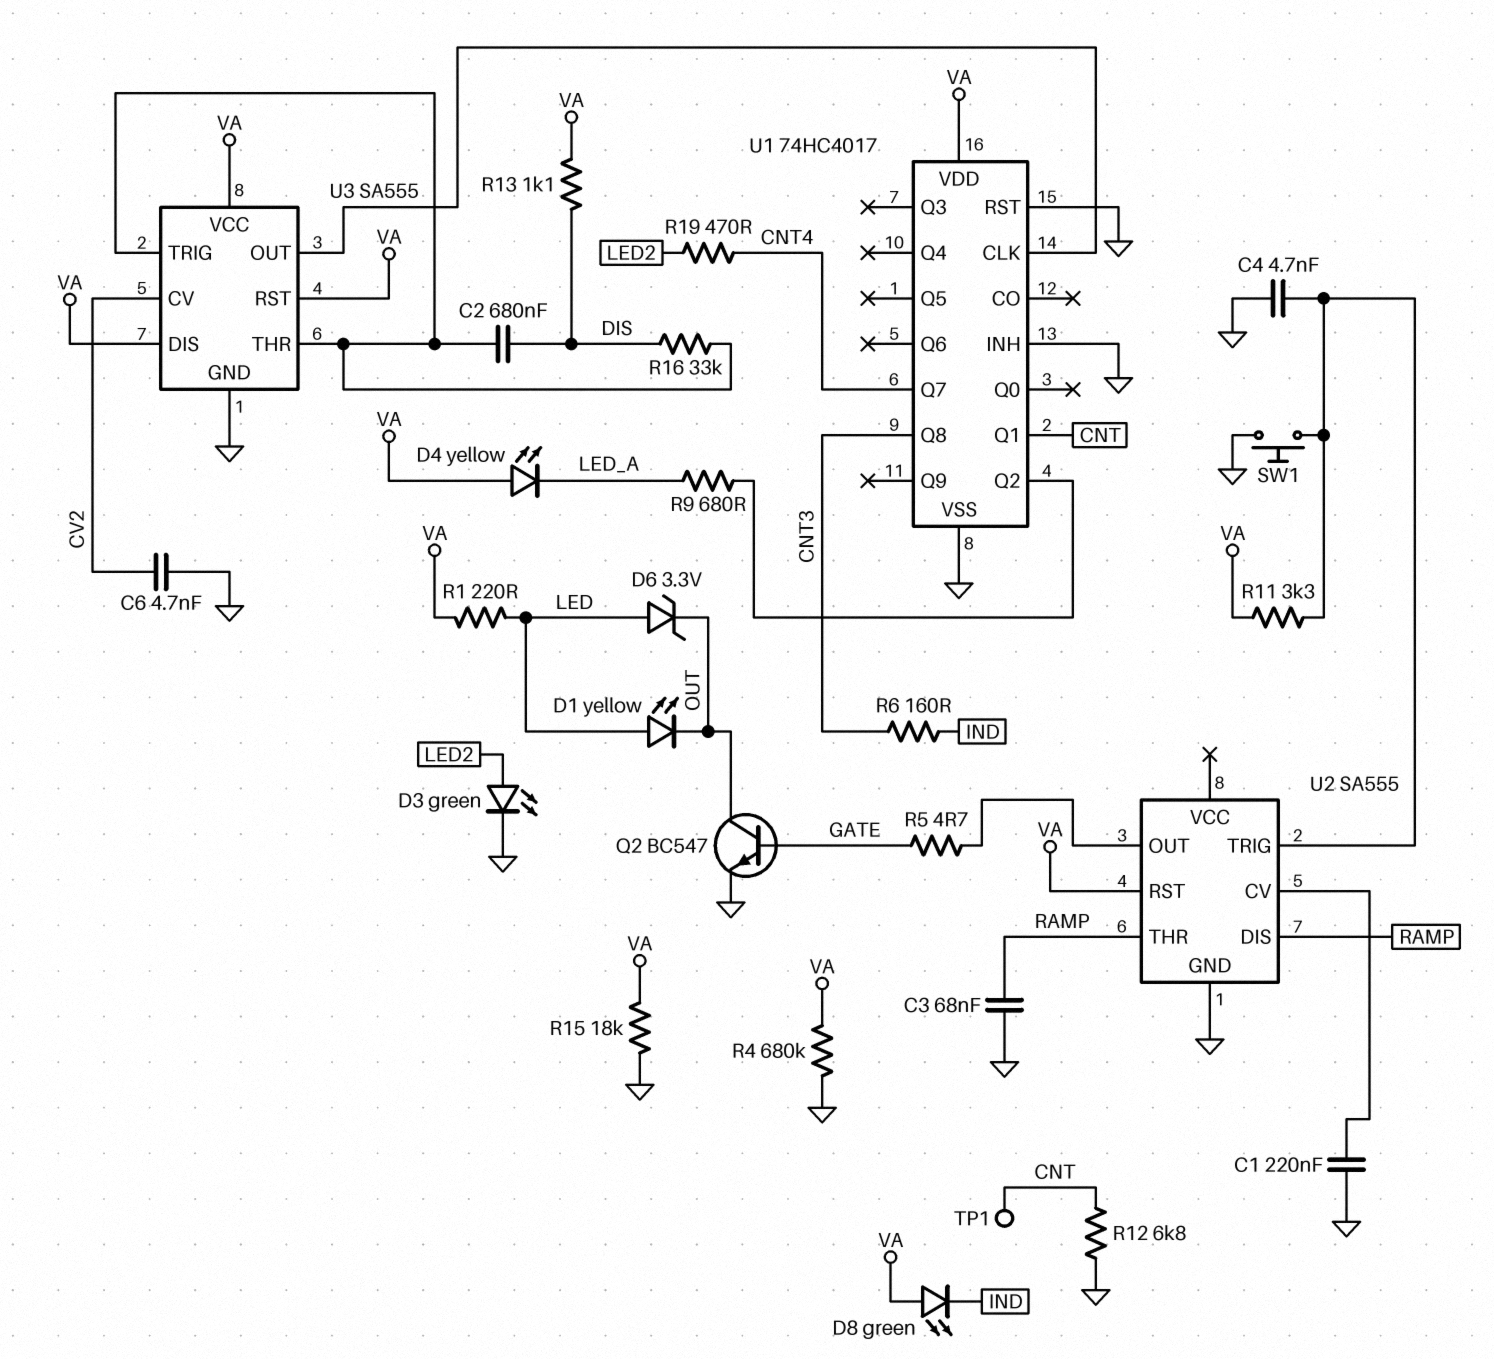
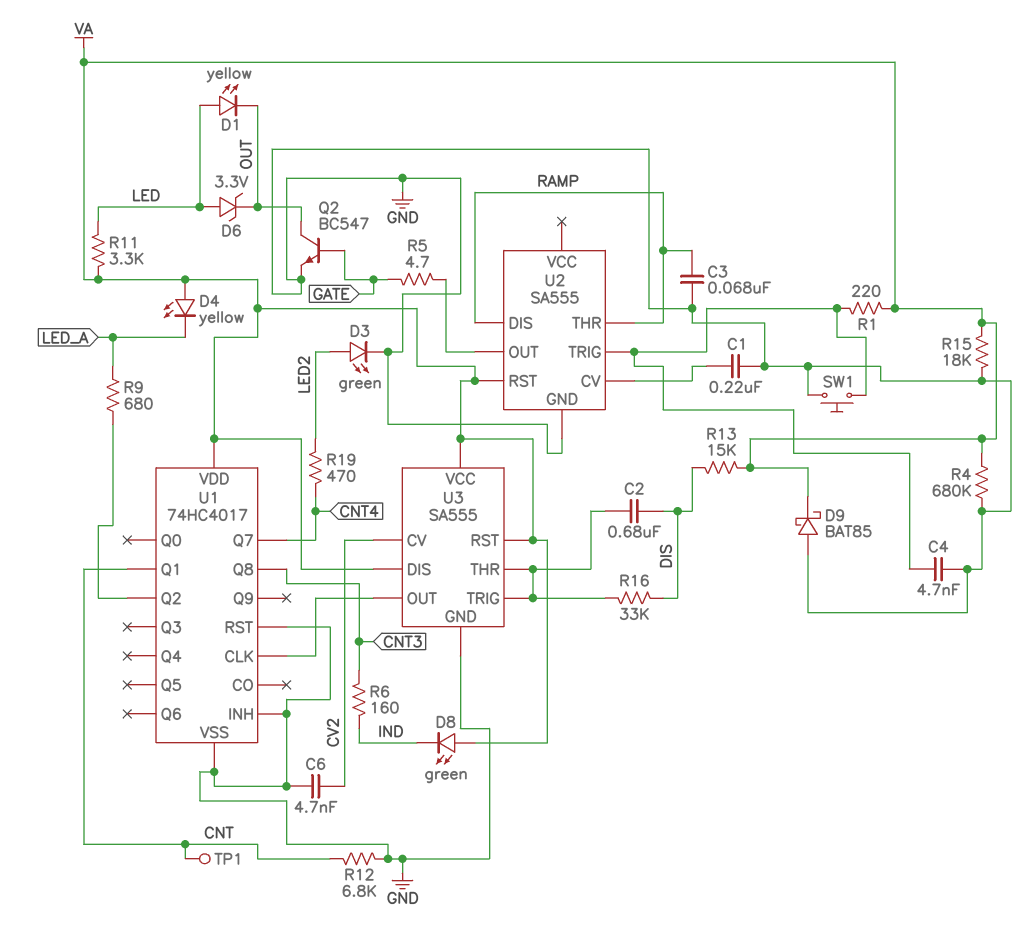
D9: none -> schottky BAT85 (A GND, K VA)
R1: 220 (LED, VA) -> 220 (U2/TRIG, VA)
R11: 3.3k (U2/TRIG, VA) -> 3.3k (LED, VA)
R13: 1.1k (DIS, VA) -> 15k (DIS, VA)

